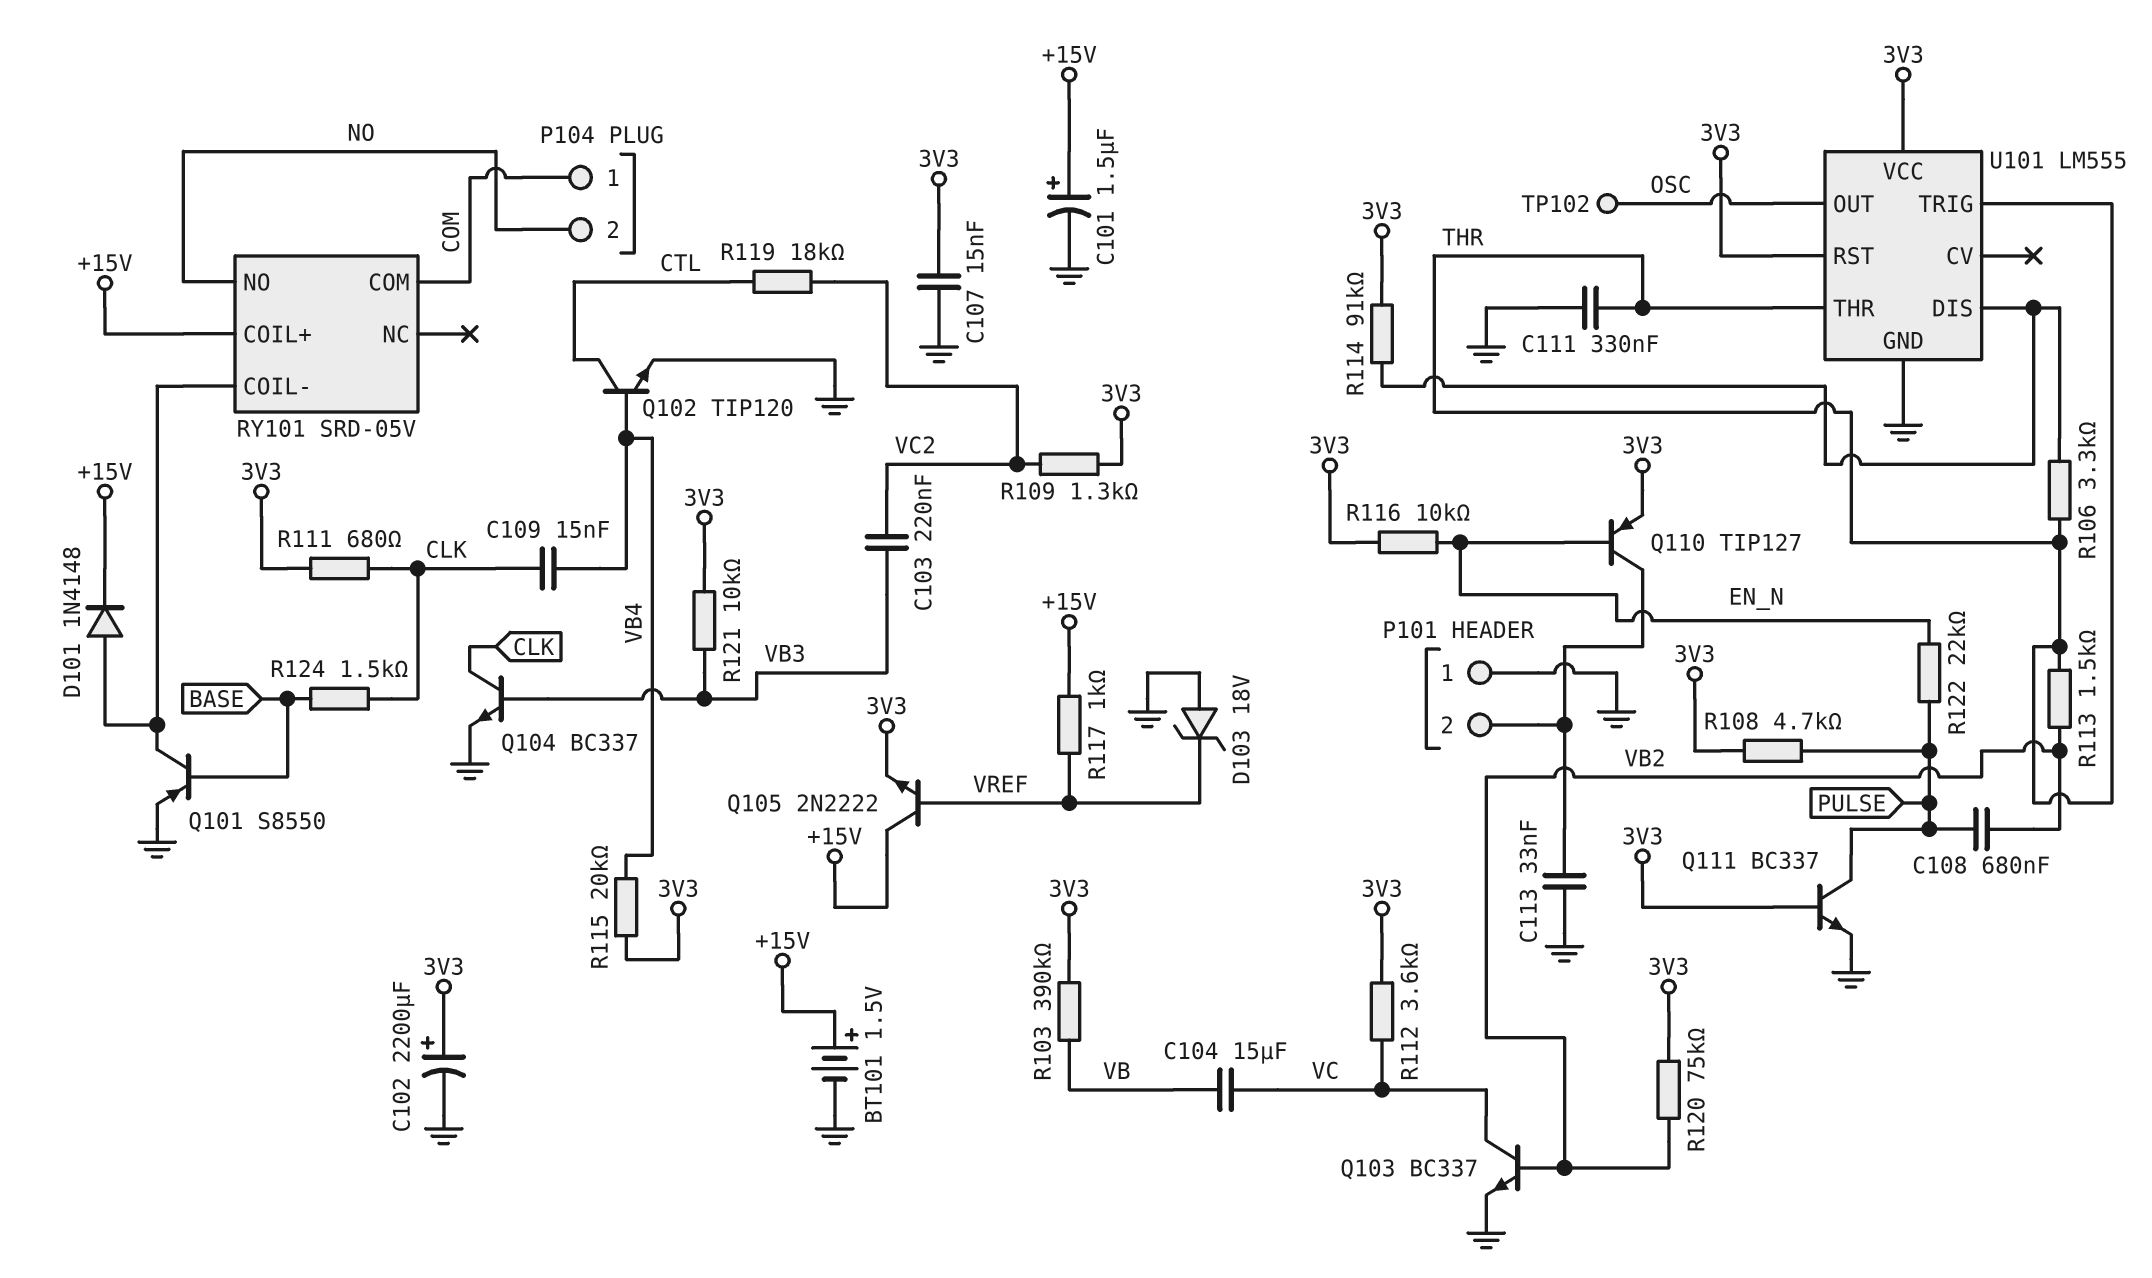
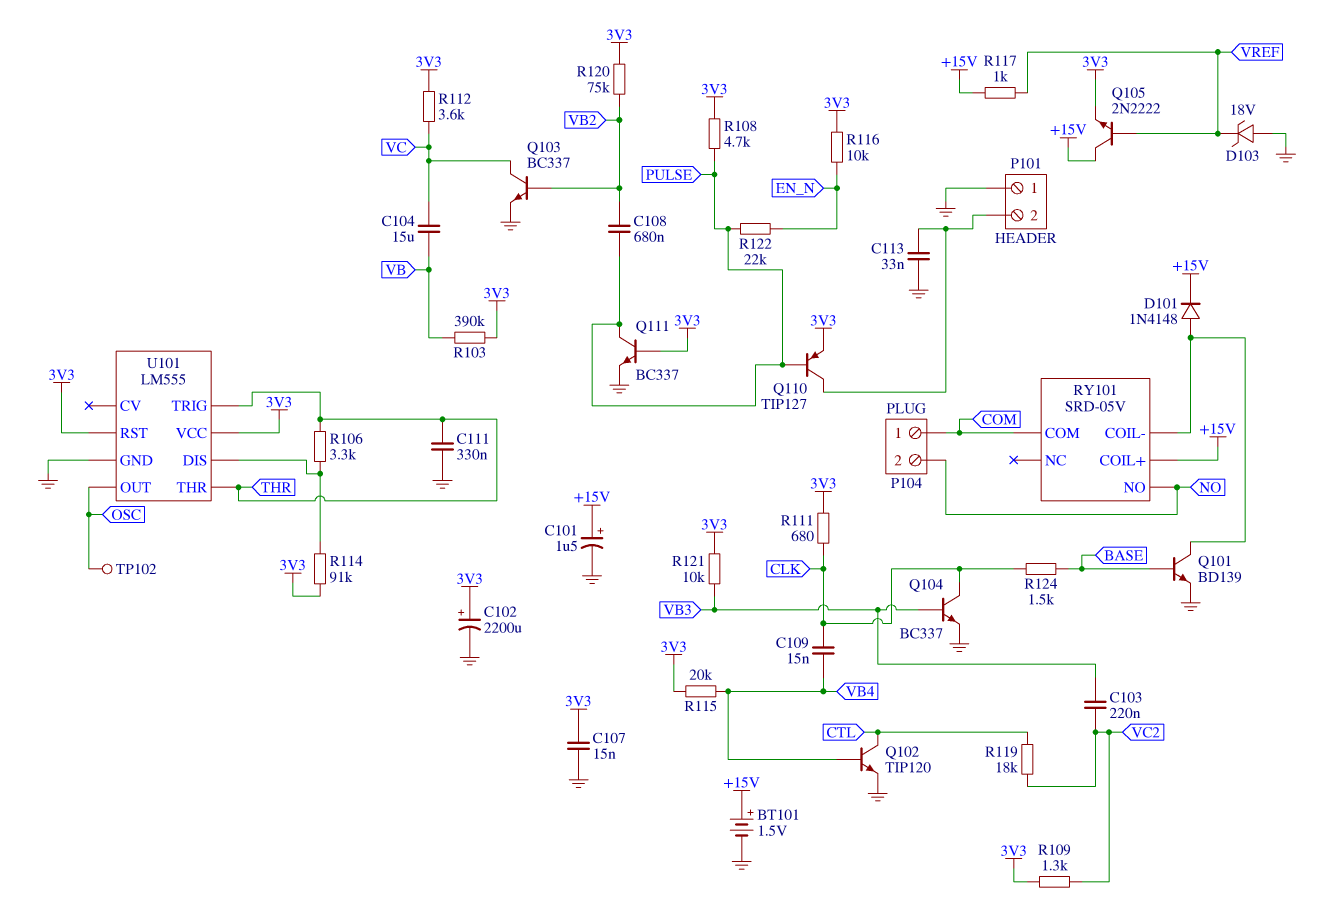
Q101: PNP S8550 (B BASE, C RY101/COIL-, E GND) -> NPN BD139 (B BASE, C RY101/COIL-, E GND)
Q110: PNP TIP127 (B EN_N, C P101/2, E 3V3) -> PNP TIP127 (B PULSE, C P101/2, E 3V3)
R113: 1.5k (THR, VB2) -> none

